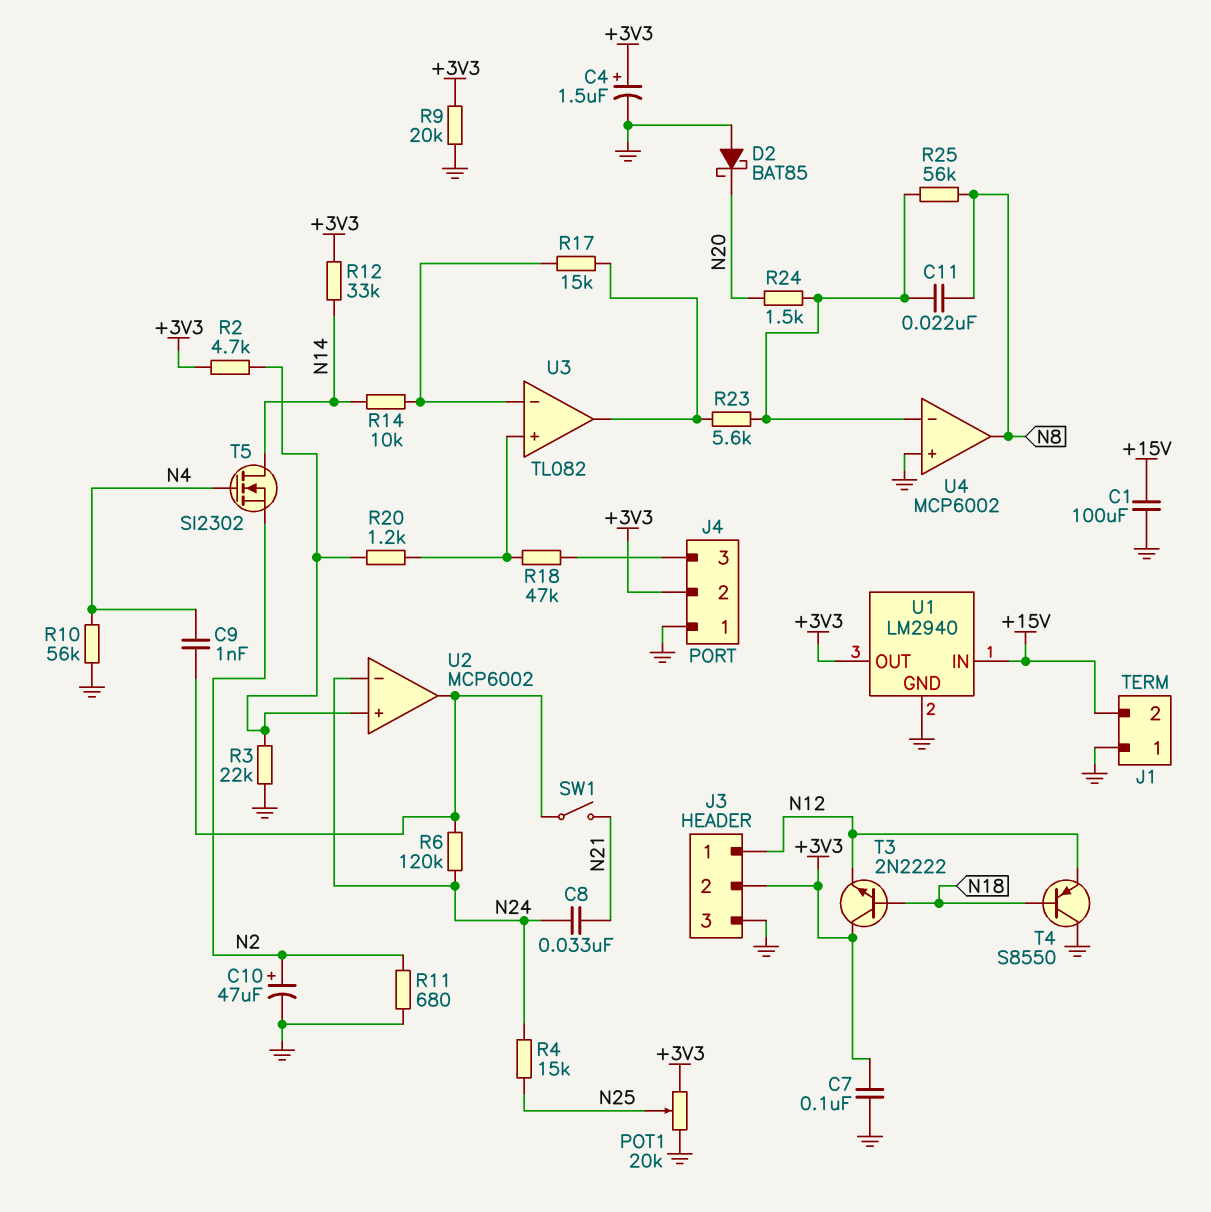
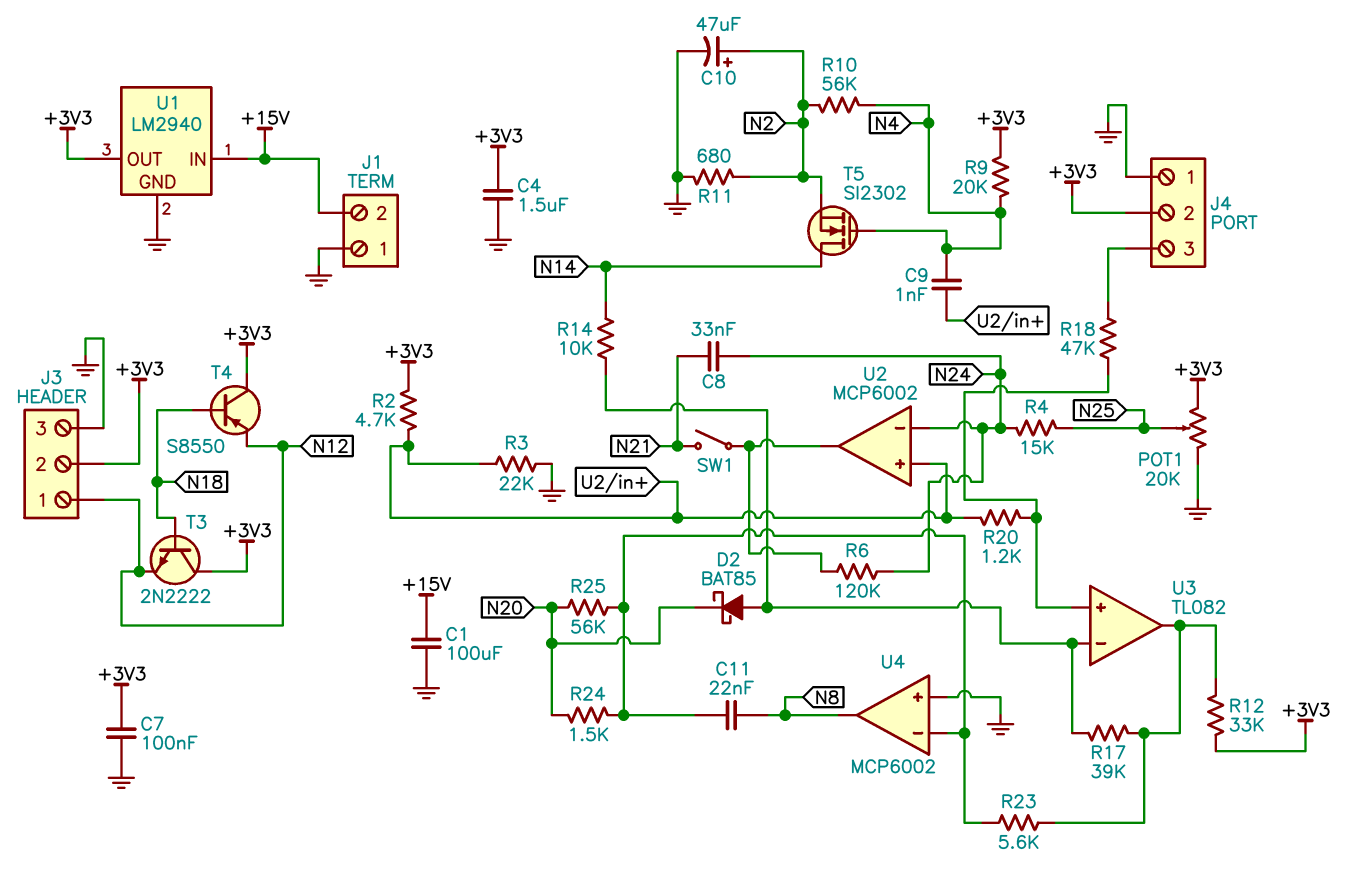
C4: 1.5uF (plus +3V3, minus GND) -> 1.5uF (+3V3, GND)
C9: 1nF (N4, U2/out) -> 1nF (N4, U2/in+)
D2: schottky BAT85 (A GND, K N20) -> schottky BAT85 (A U3/in-, K N20)
R9: 20k (+3V3, GND) -> 20k (+3V3, N4)
R10: 56k (GND, N4) -> 56k (N2, N4)
R12: 33k (+3V3, N14) -> 33k (+3V3, U3/out)
R17: 15k (U3/in-, U3/out) -> 39k (U3/in-, U3/out)
R25: 56k (N8, U4/in-) -> 56k (N20, U4/in-)
T4: PNP S8550 (B N18, C GND, E N12) -> PNP S8550 (B N18, C +3V3, E N12)

